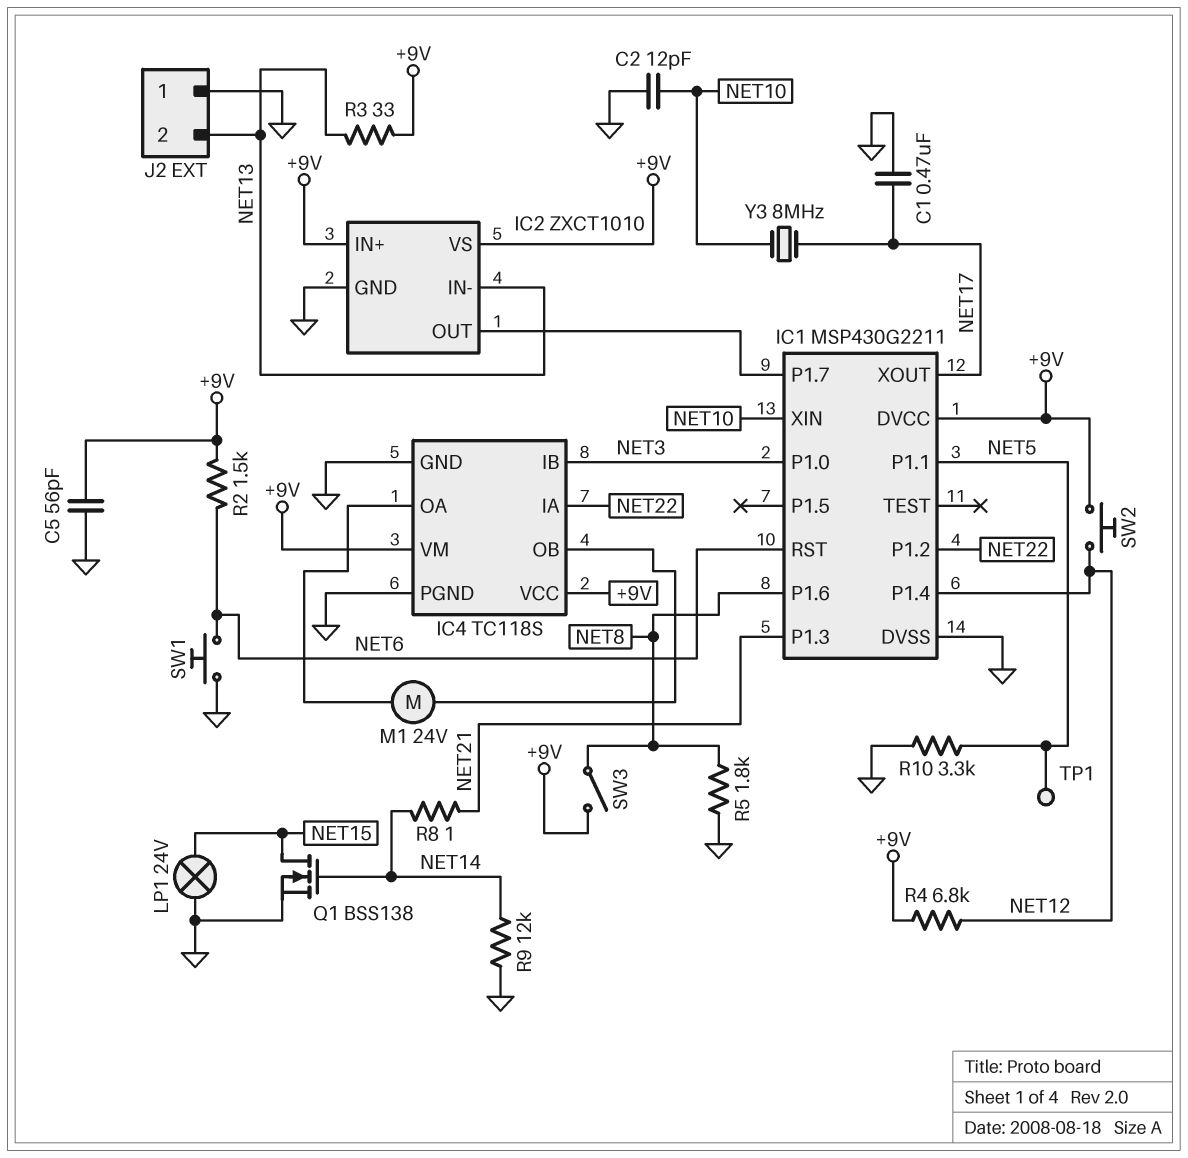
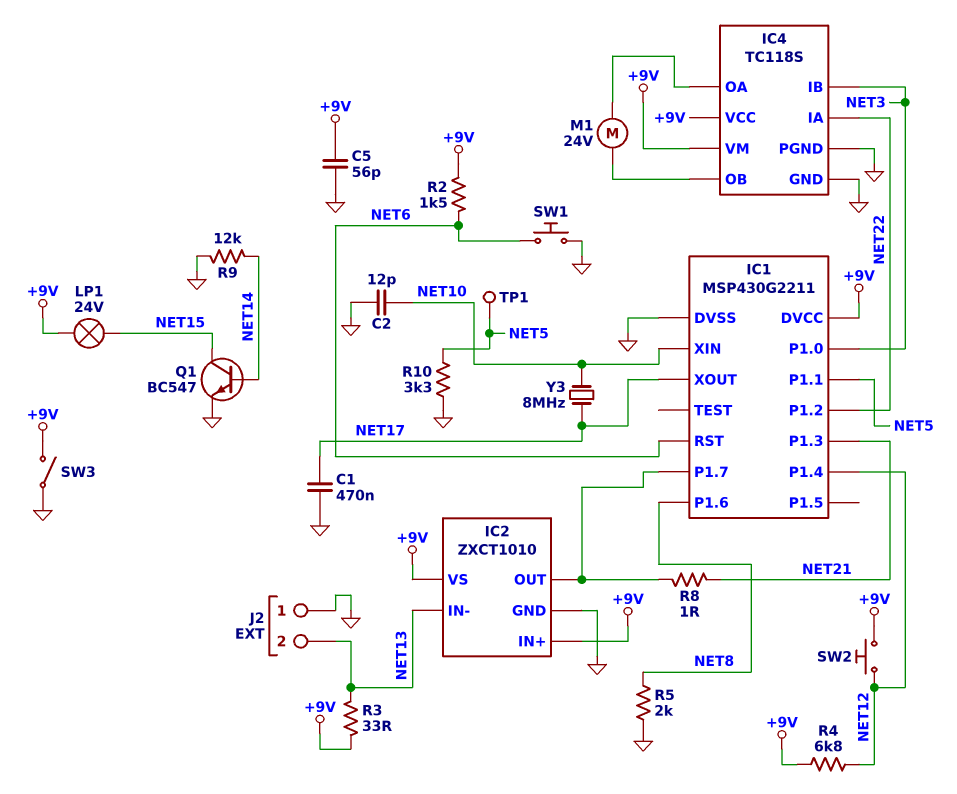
LP1: lamp 24V (GND, NET15) -> lamp 24V (+9V, NET15)
Q1: NMOS BSS138 (G NET14, D NET15, S GND) -> NPN BC547 (B NET14, C NET15, E GND)
R5: 1.8k (GND, NET8) -> 2k (GND, NET8)
R8: 1 (NET14, NET21) -> 1 (IC1/P1.7, NET21)
SW3: switch (+9V, NET8) -> switch (+9V, GND)

